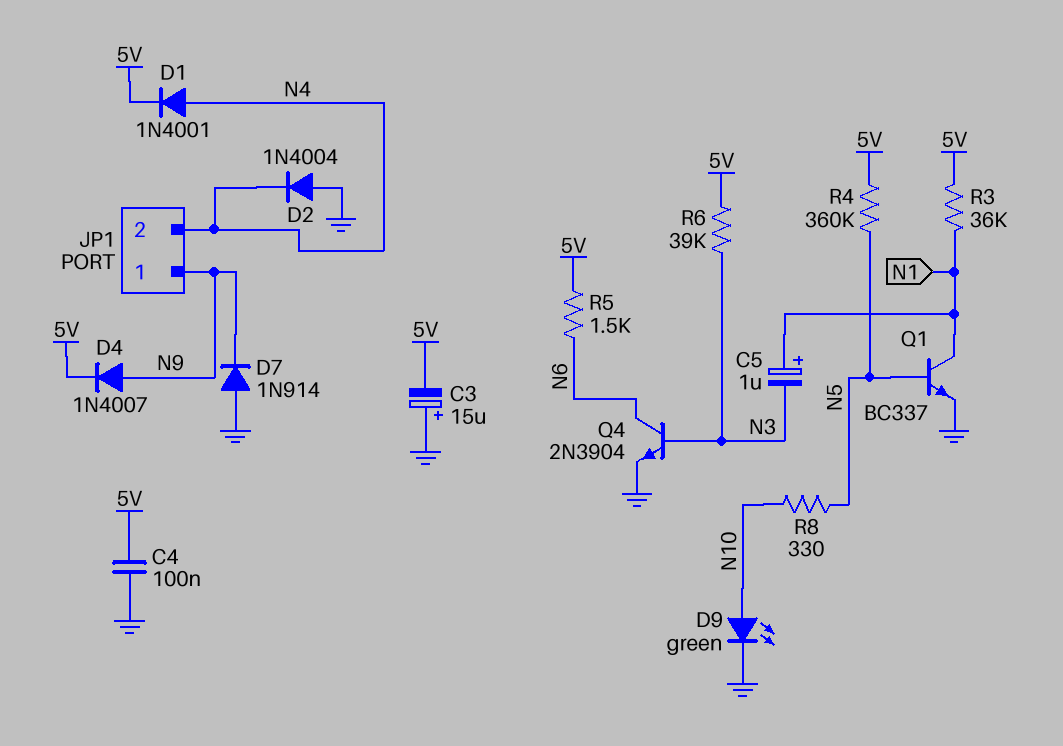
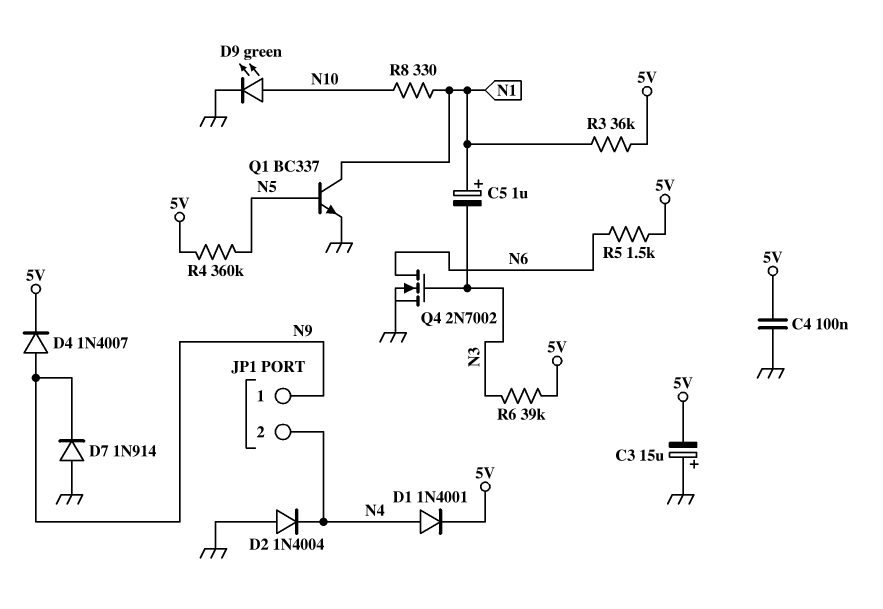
Q4: NPN 2N3904 (B N3, C N6, E GND) -> NMOS 2N7002 (G N3, D N6, S GND)
R8: 330 (N5, N10) -> 330 (N1, N10)

